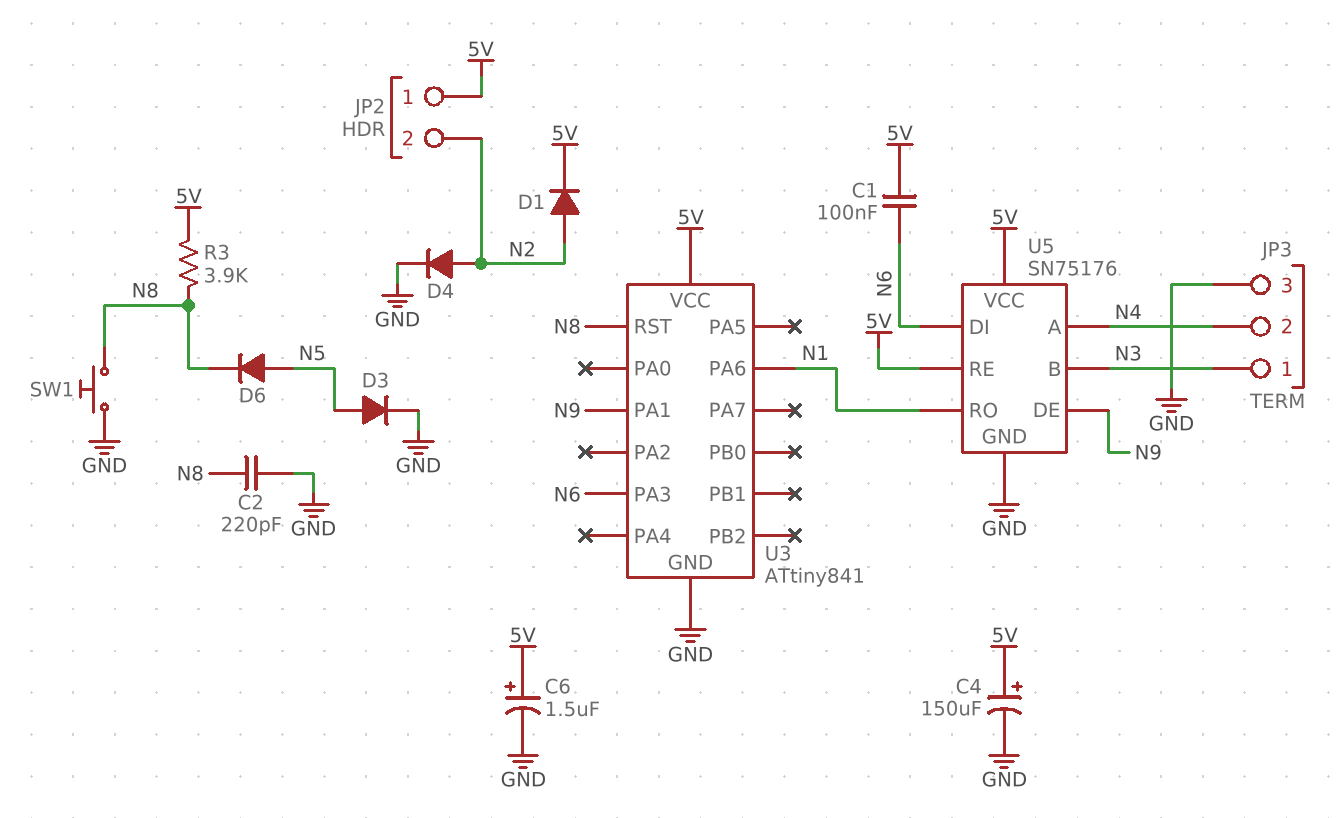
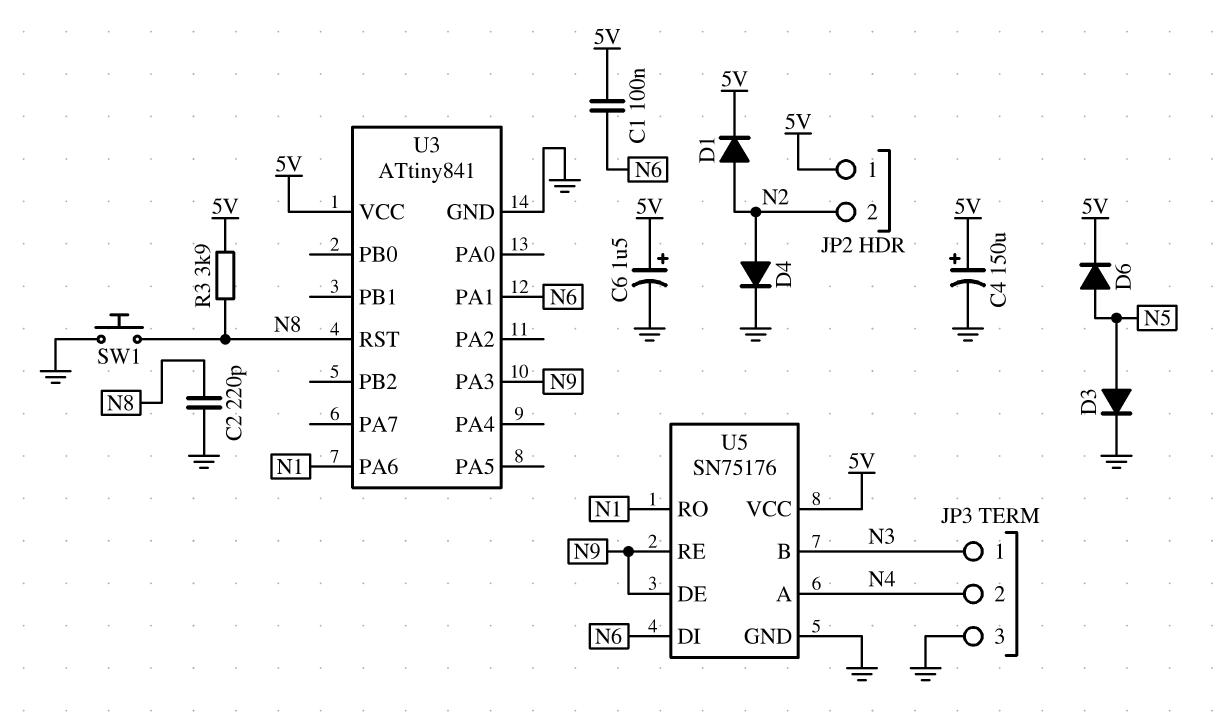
D6: diode (A N5, K N8) -> diode (A N5, K 5V)
U3 pin PA1: N9 -> N6
U3 pin PA3: N6 -> N9
U5 pin RE: 5V -> N9

